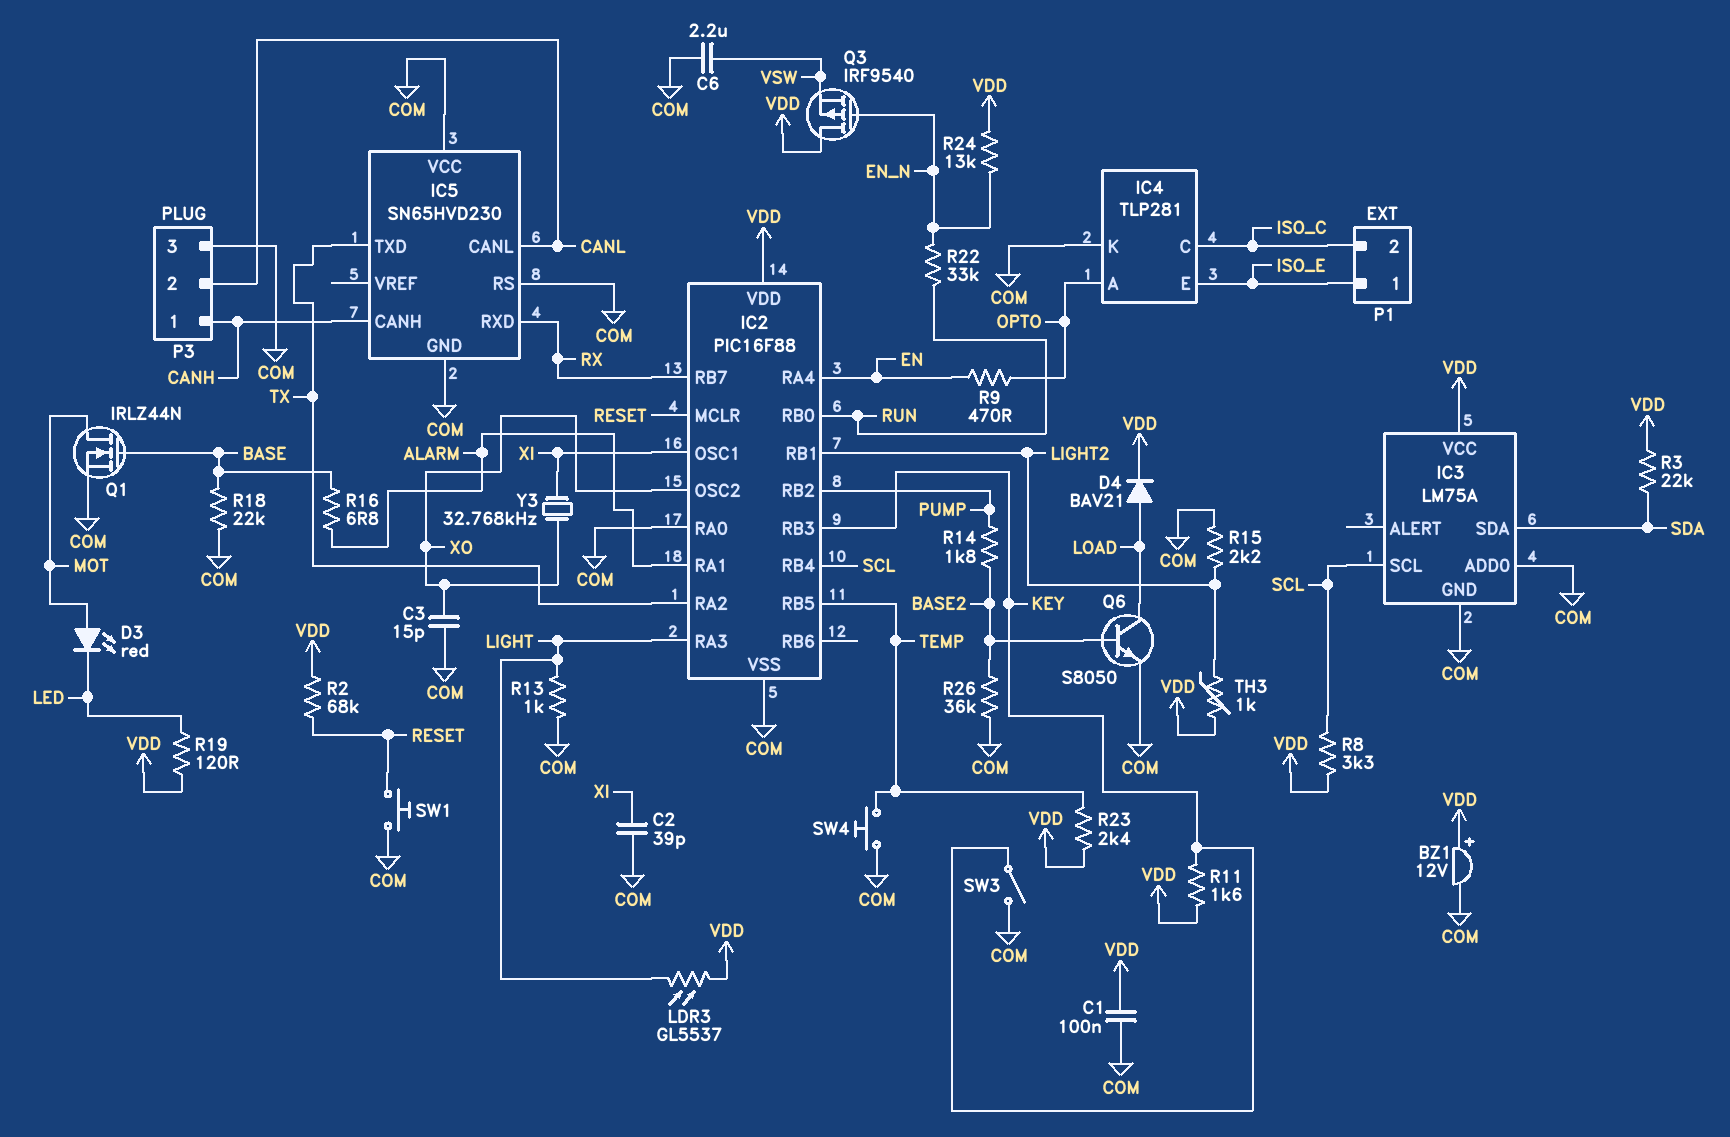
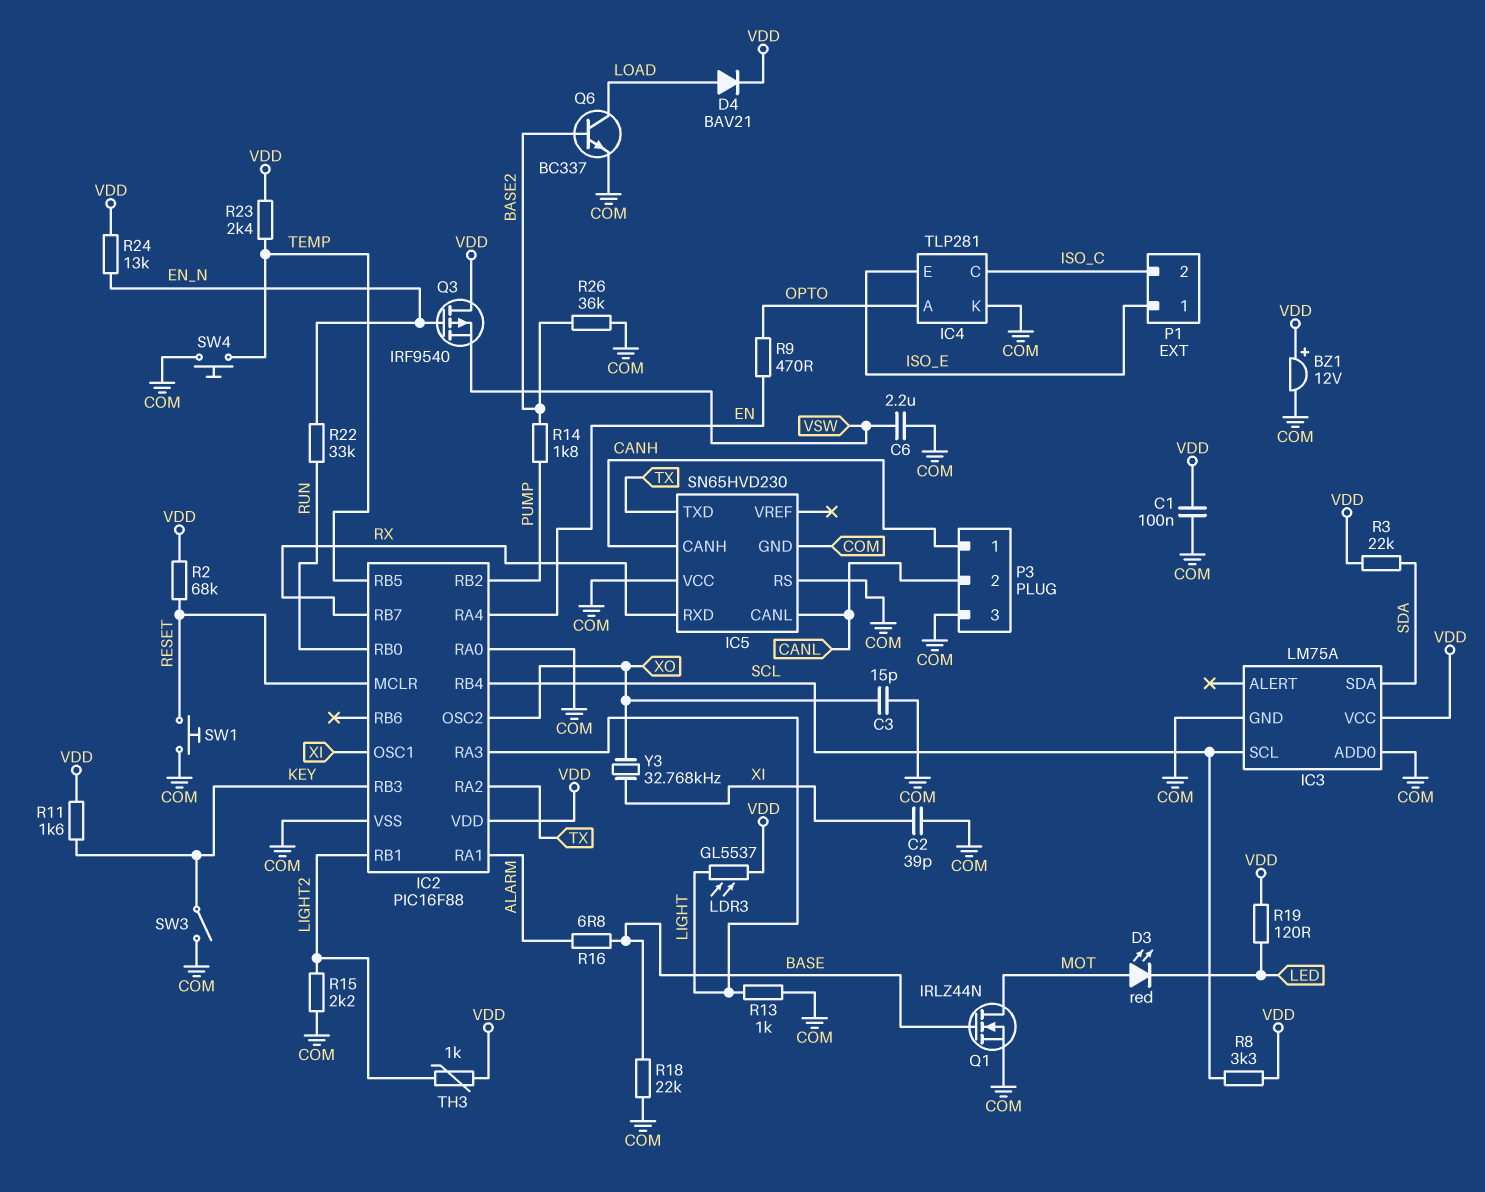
Q6: NPN S8050 (B BASE2, C LOAD, E COM) -> NPN BC337 (B BASE2, C LOAD, E COM)

